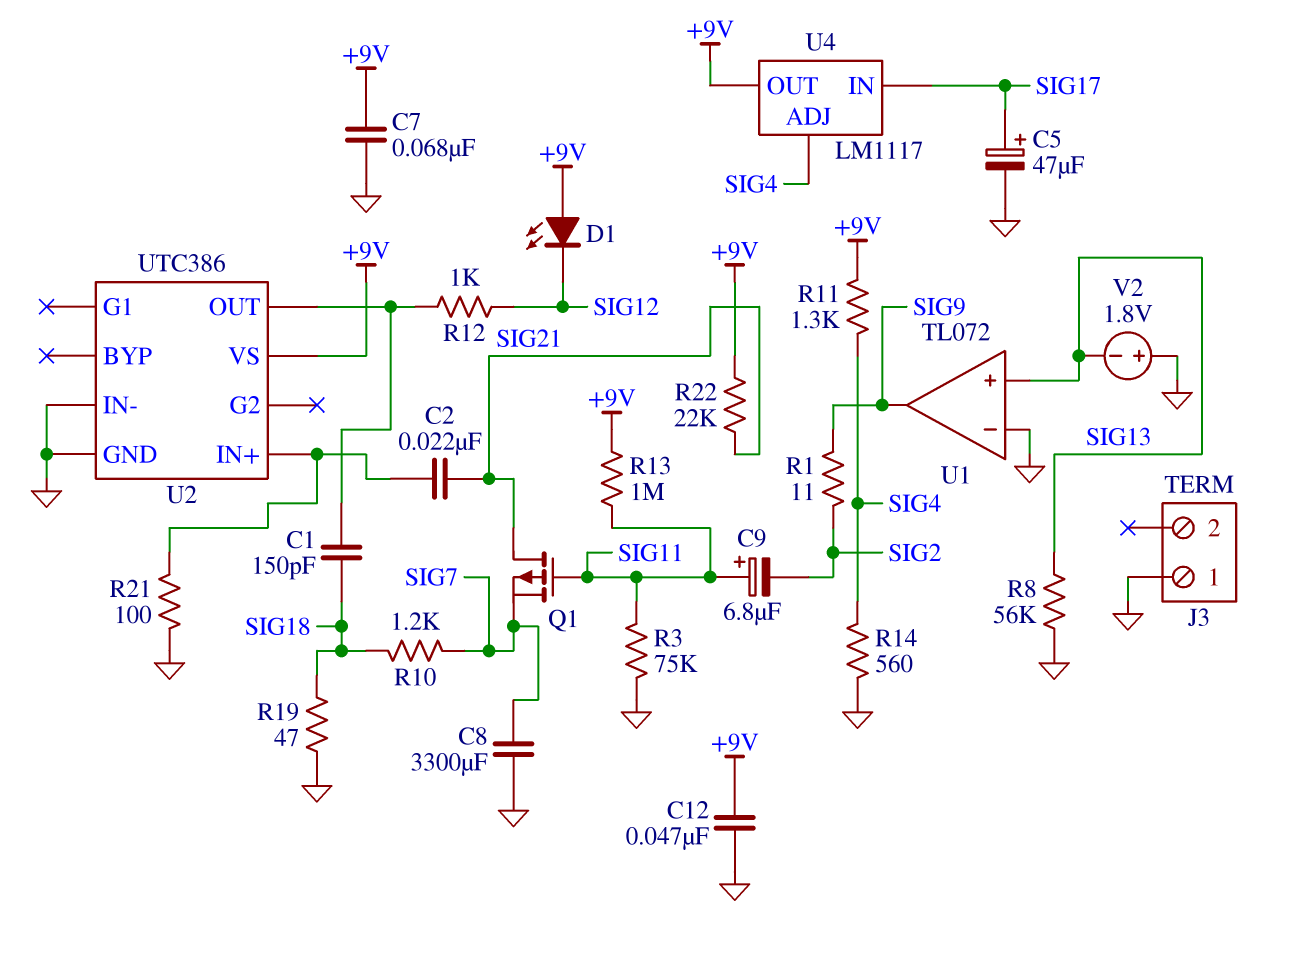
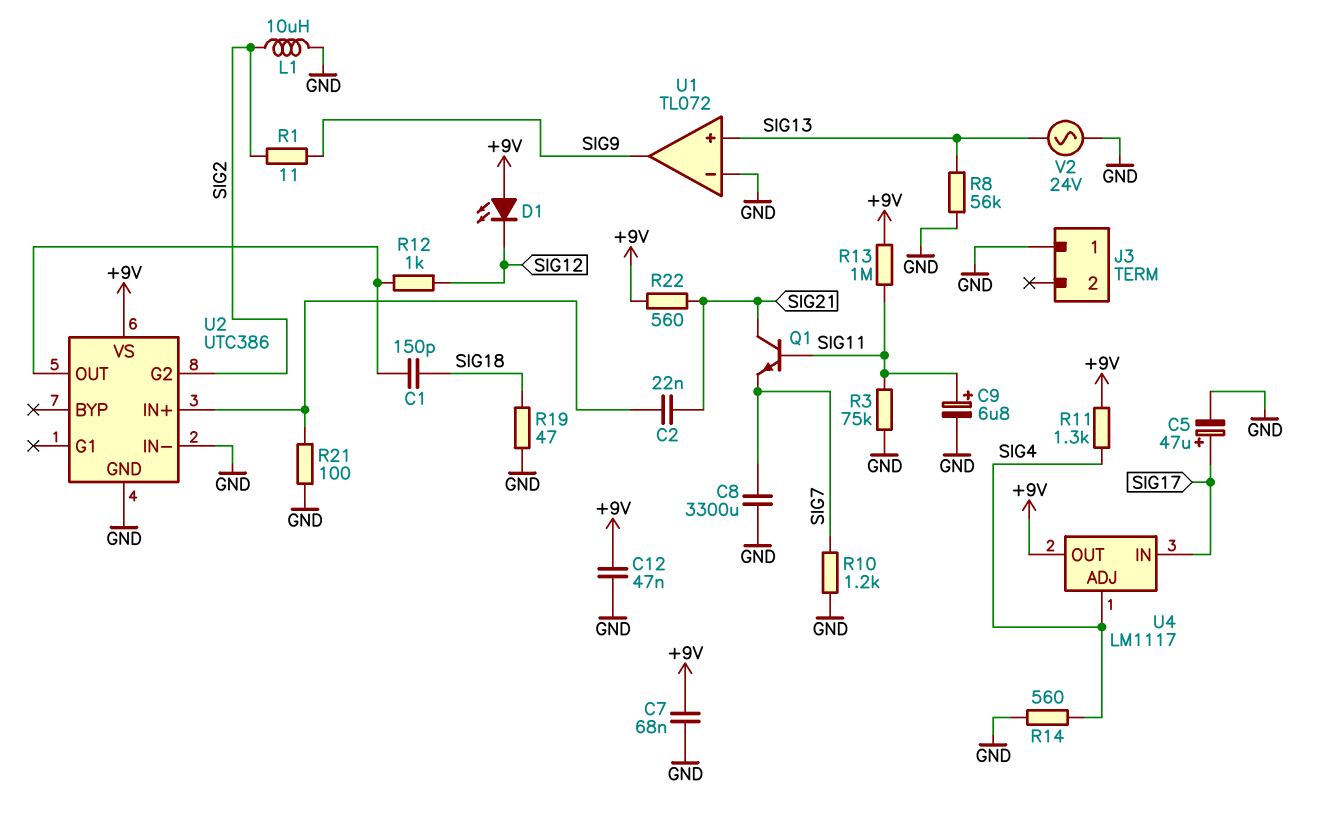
C9: 6.8uF (plus SIG11, minus SIG2) -> 6.8uF (plus SIG11, minus GND)
L1: none -> 10uH (GND, SIG2)
Q1: PMOS (G SIG11, D SIG21, S SIG7) -> NPN (B SIG11, C SIG21, E SIG7)
R10: 1.2k (SIG7, SIG18) -> 1.2k (GND, SIG7)
R22: 22k (+9V, SIG21) -> 560 (+9V, SIG21)
U2 pin G2: none -> SIG2
V2: 1.8V (plus GND, minus SIG13) -> AC 24V (GND, SIG13)

